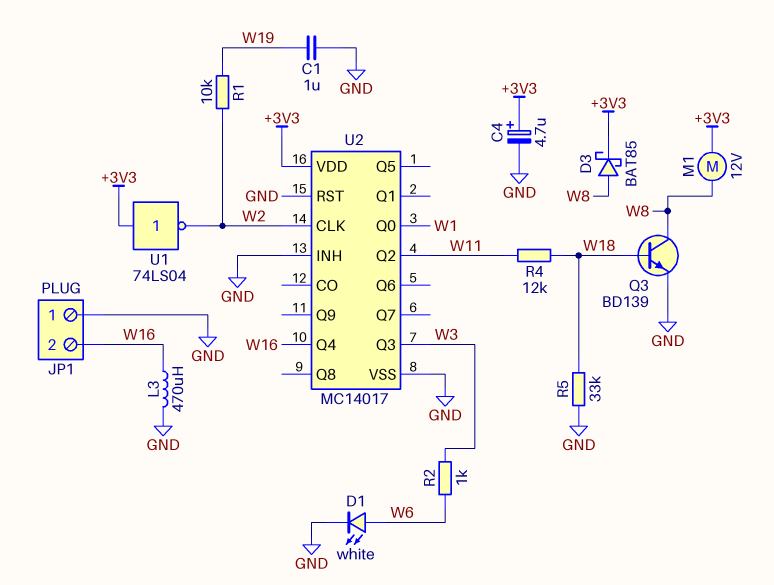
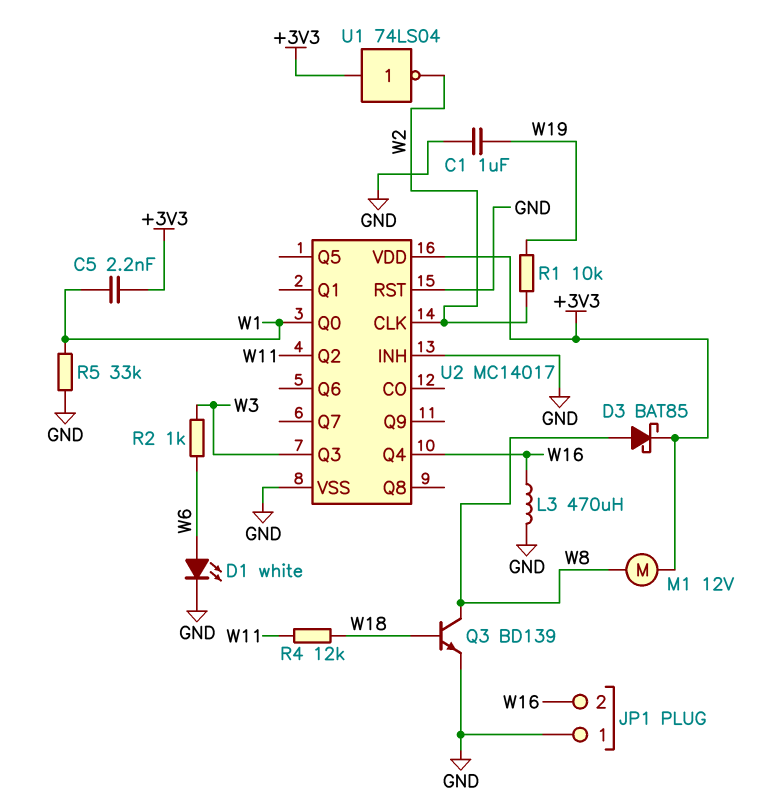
C4: 4.7uF (plus +3V3, minus GND) -> none
C5: none -> 2.2nF (+3V3, W1)
R5: 33k (GND, W18) -> 33k (GND, W1)

